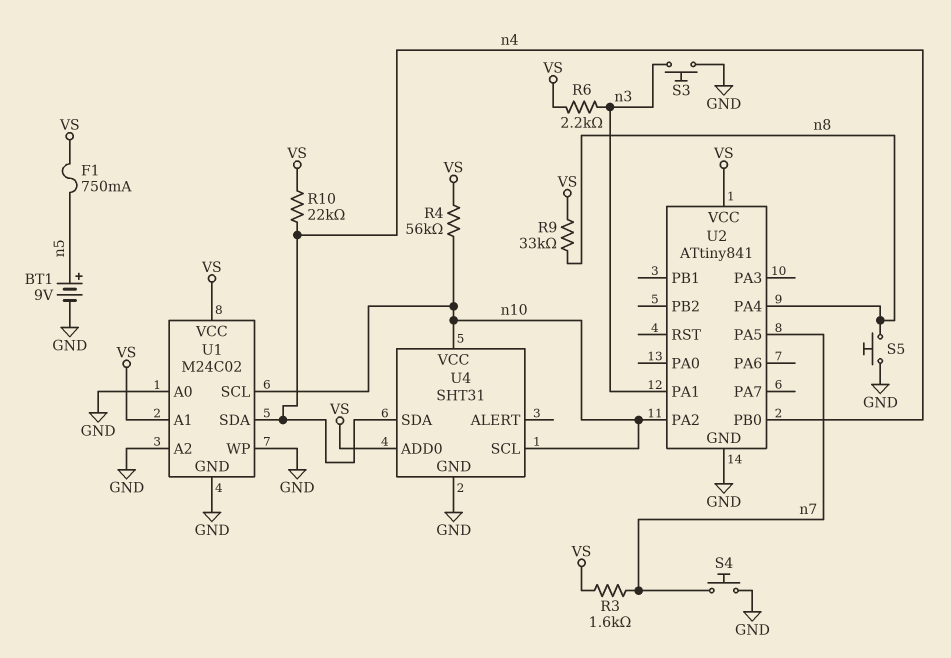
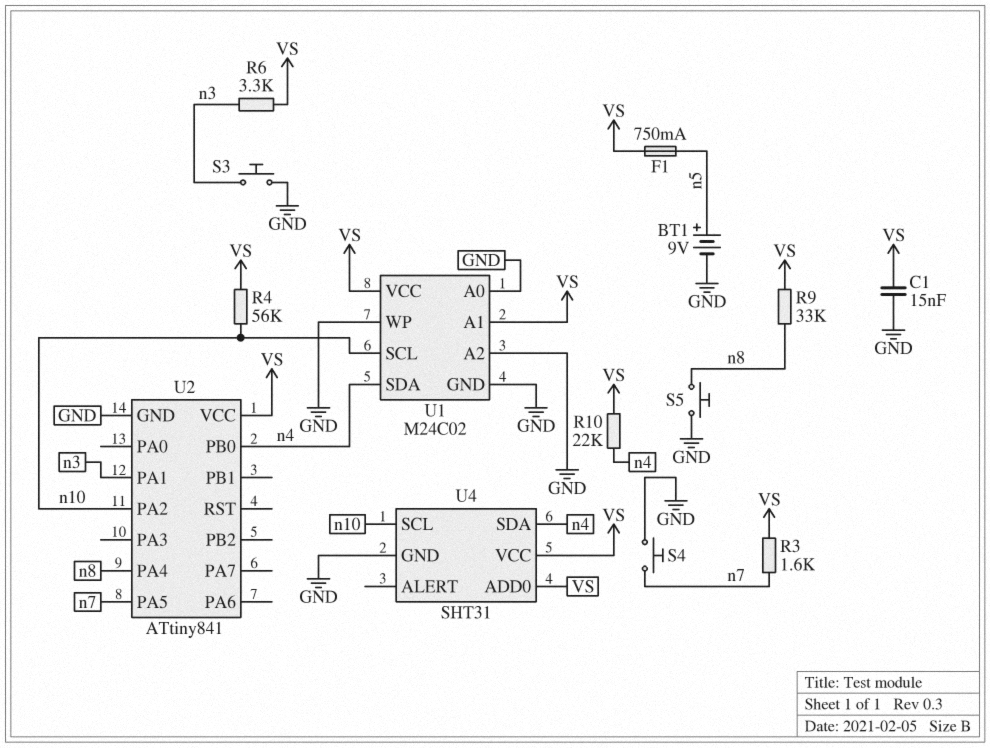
C1: none -> 15nF (GND, VS)
R6: 2.2k (VS, n3) -> 3.3k (VS, n3)
U4 pin VCC: n10 -> VS

